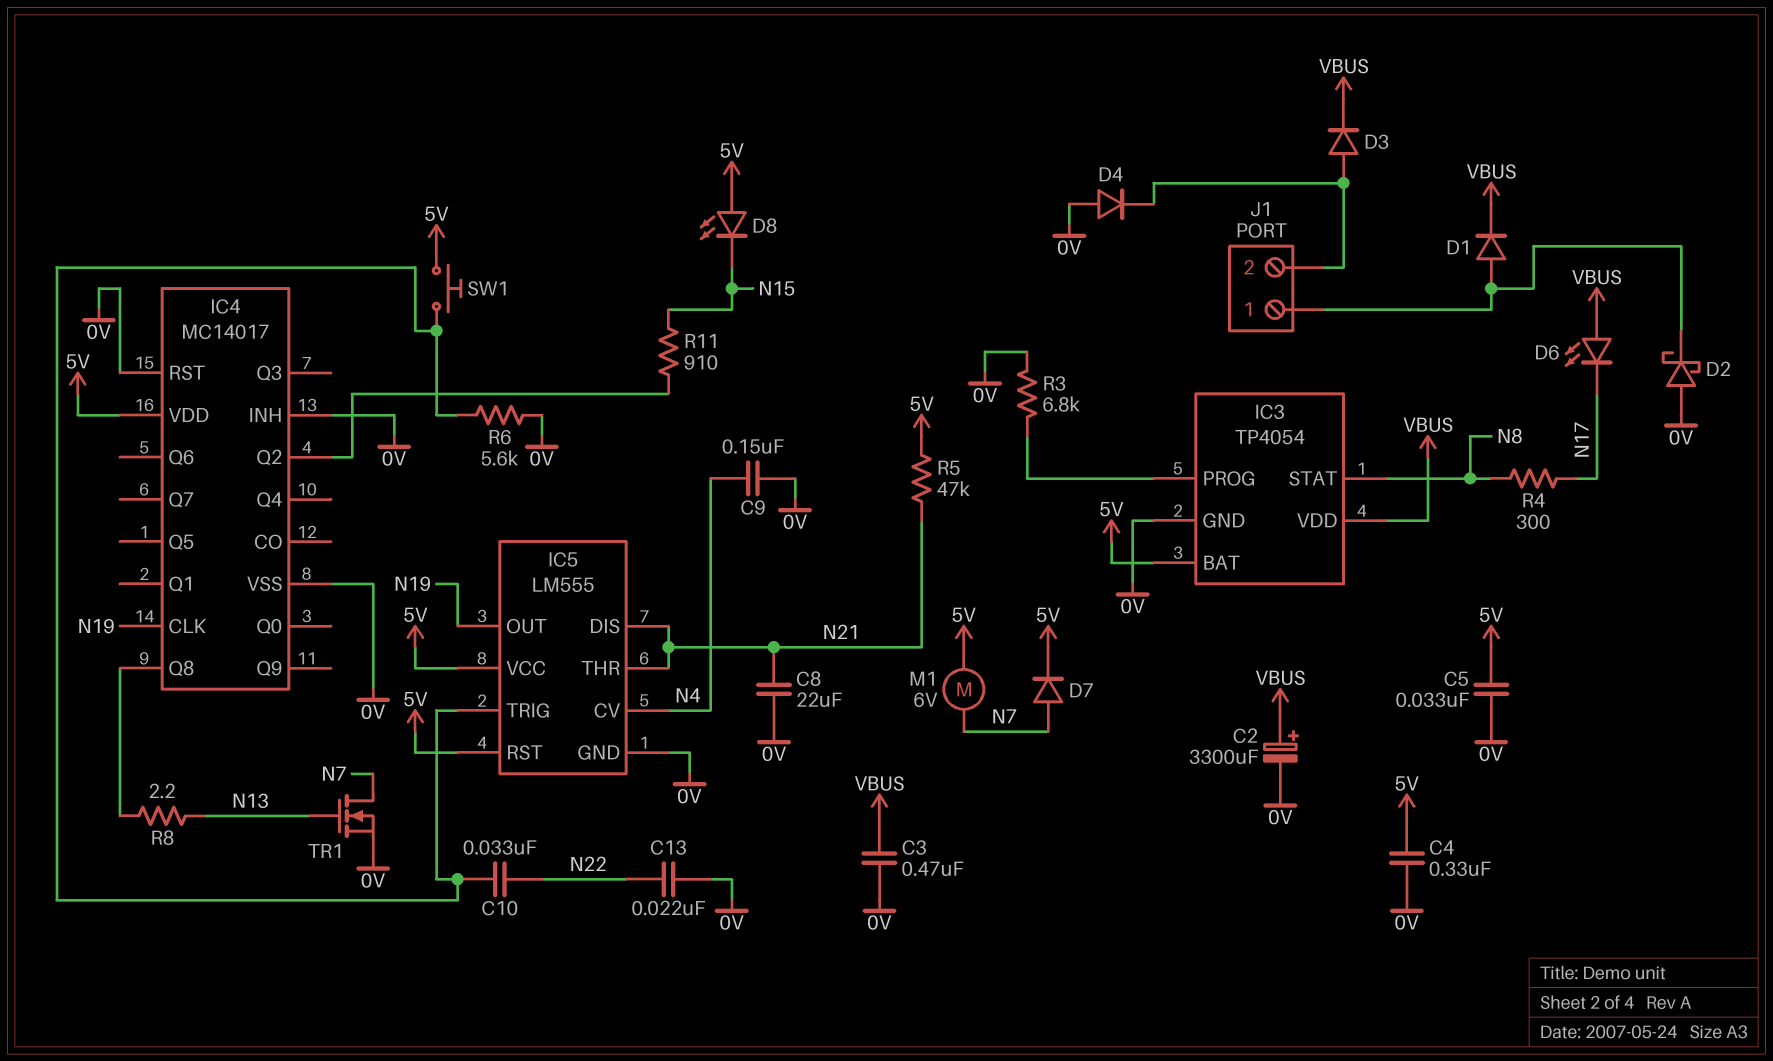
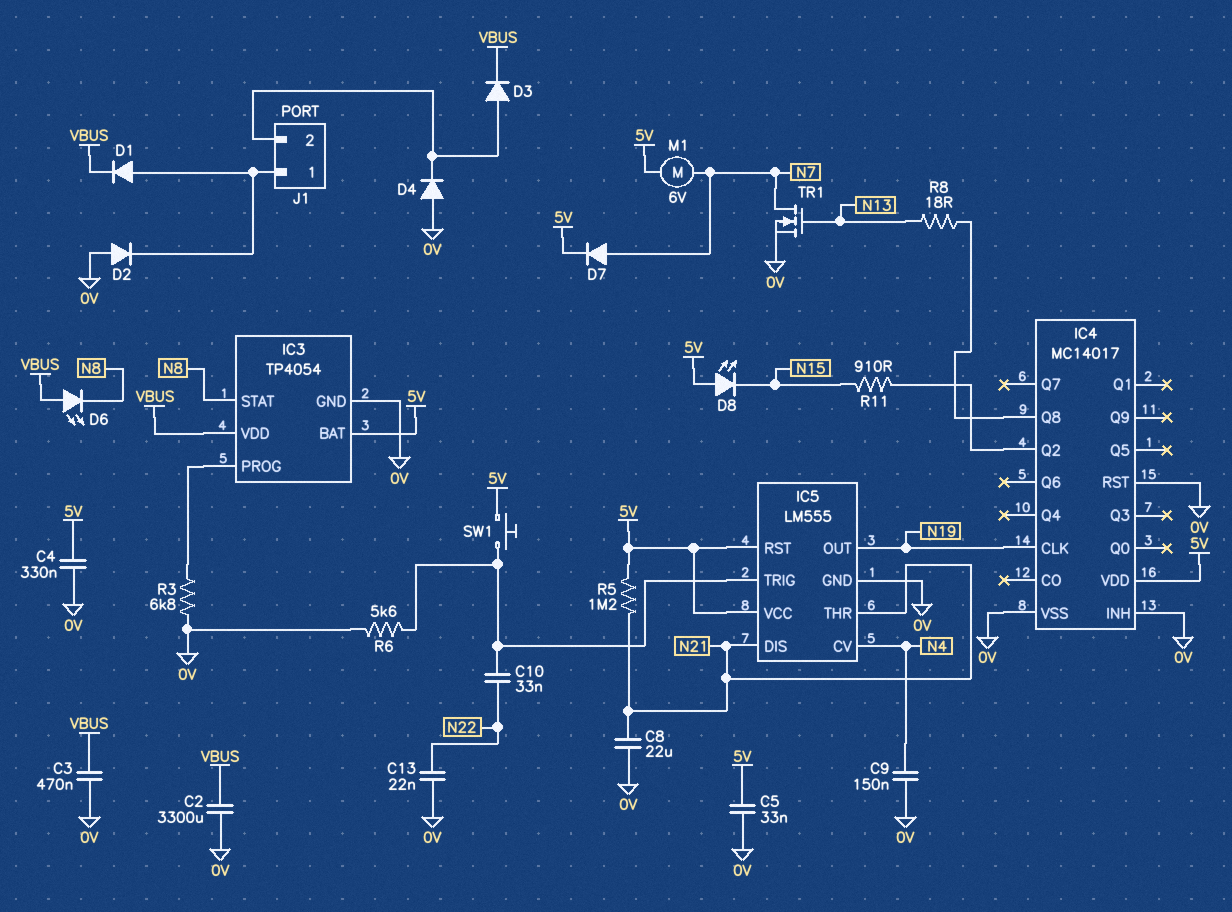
C2: 3300uF (plus VBUS, minus 0V) -> 3300uF (0V, VBUS)
D2: schottky (A 0V, K J1/1) -> diode (A 0V, K J1/1)
D6: LED (A VBUS, K N17) -> LED (A VBUS, K N8)
R4: 300 (N8, N17) -> none
R5: 47k (5V, N21) -> 1.2M (5V, N21)
R8: 2.2 (IC4/Q8, N13) -> 18 (IC4/Q8, N13)

